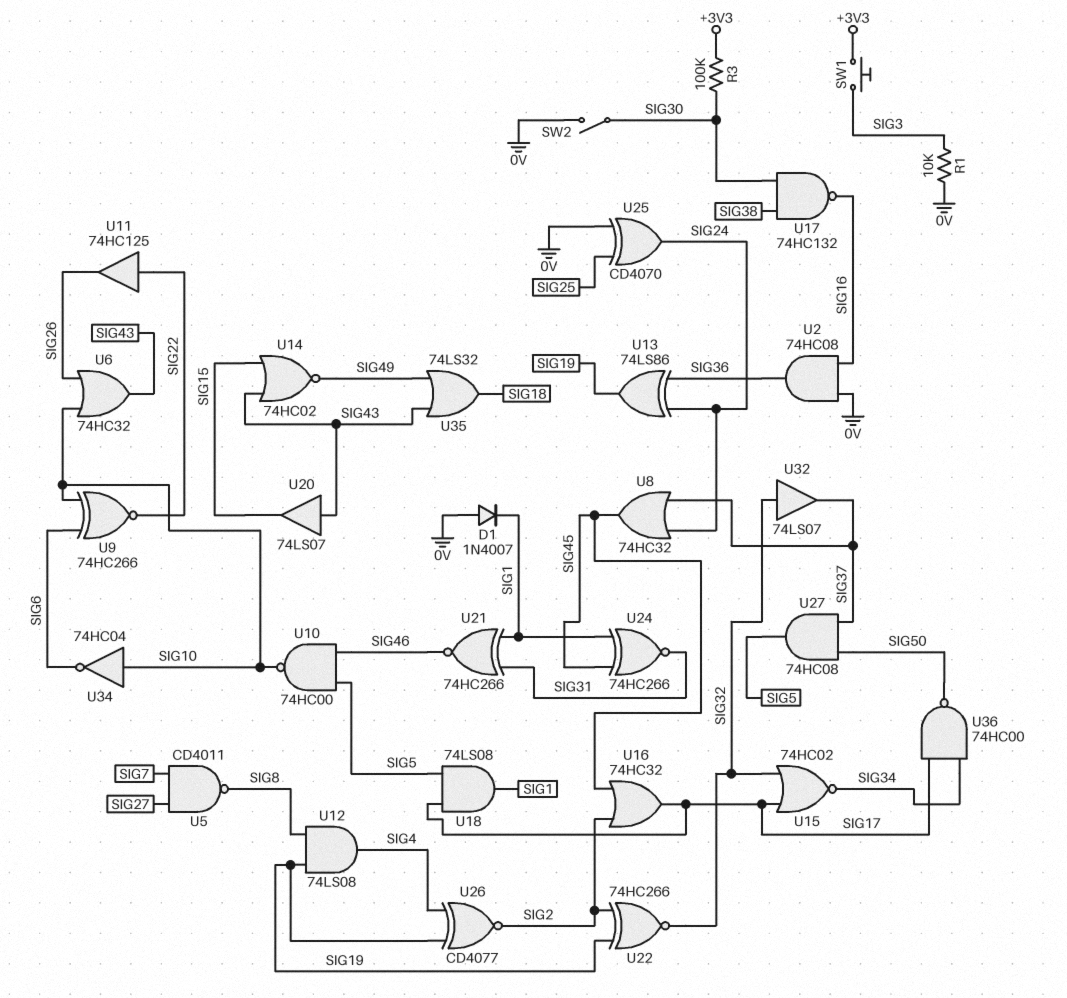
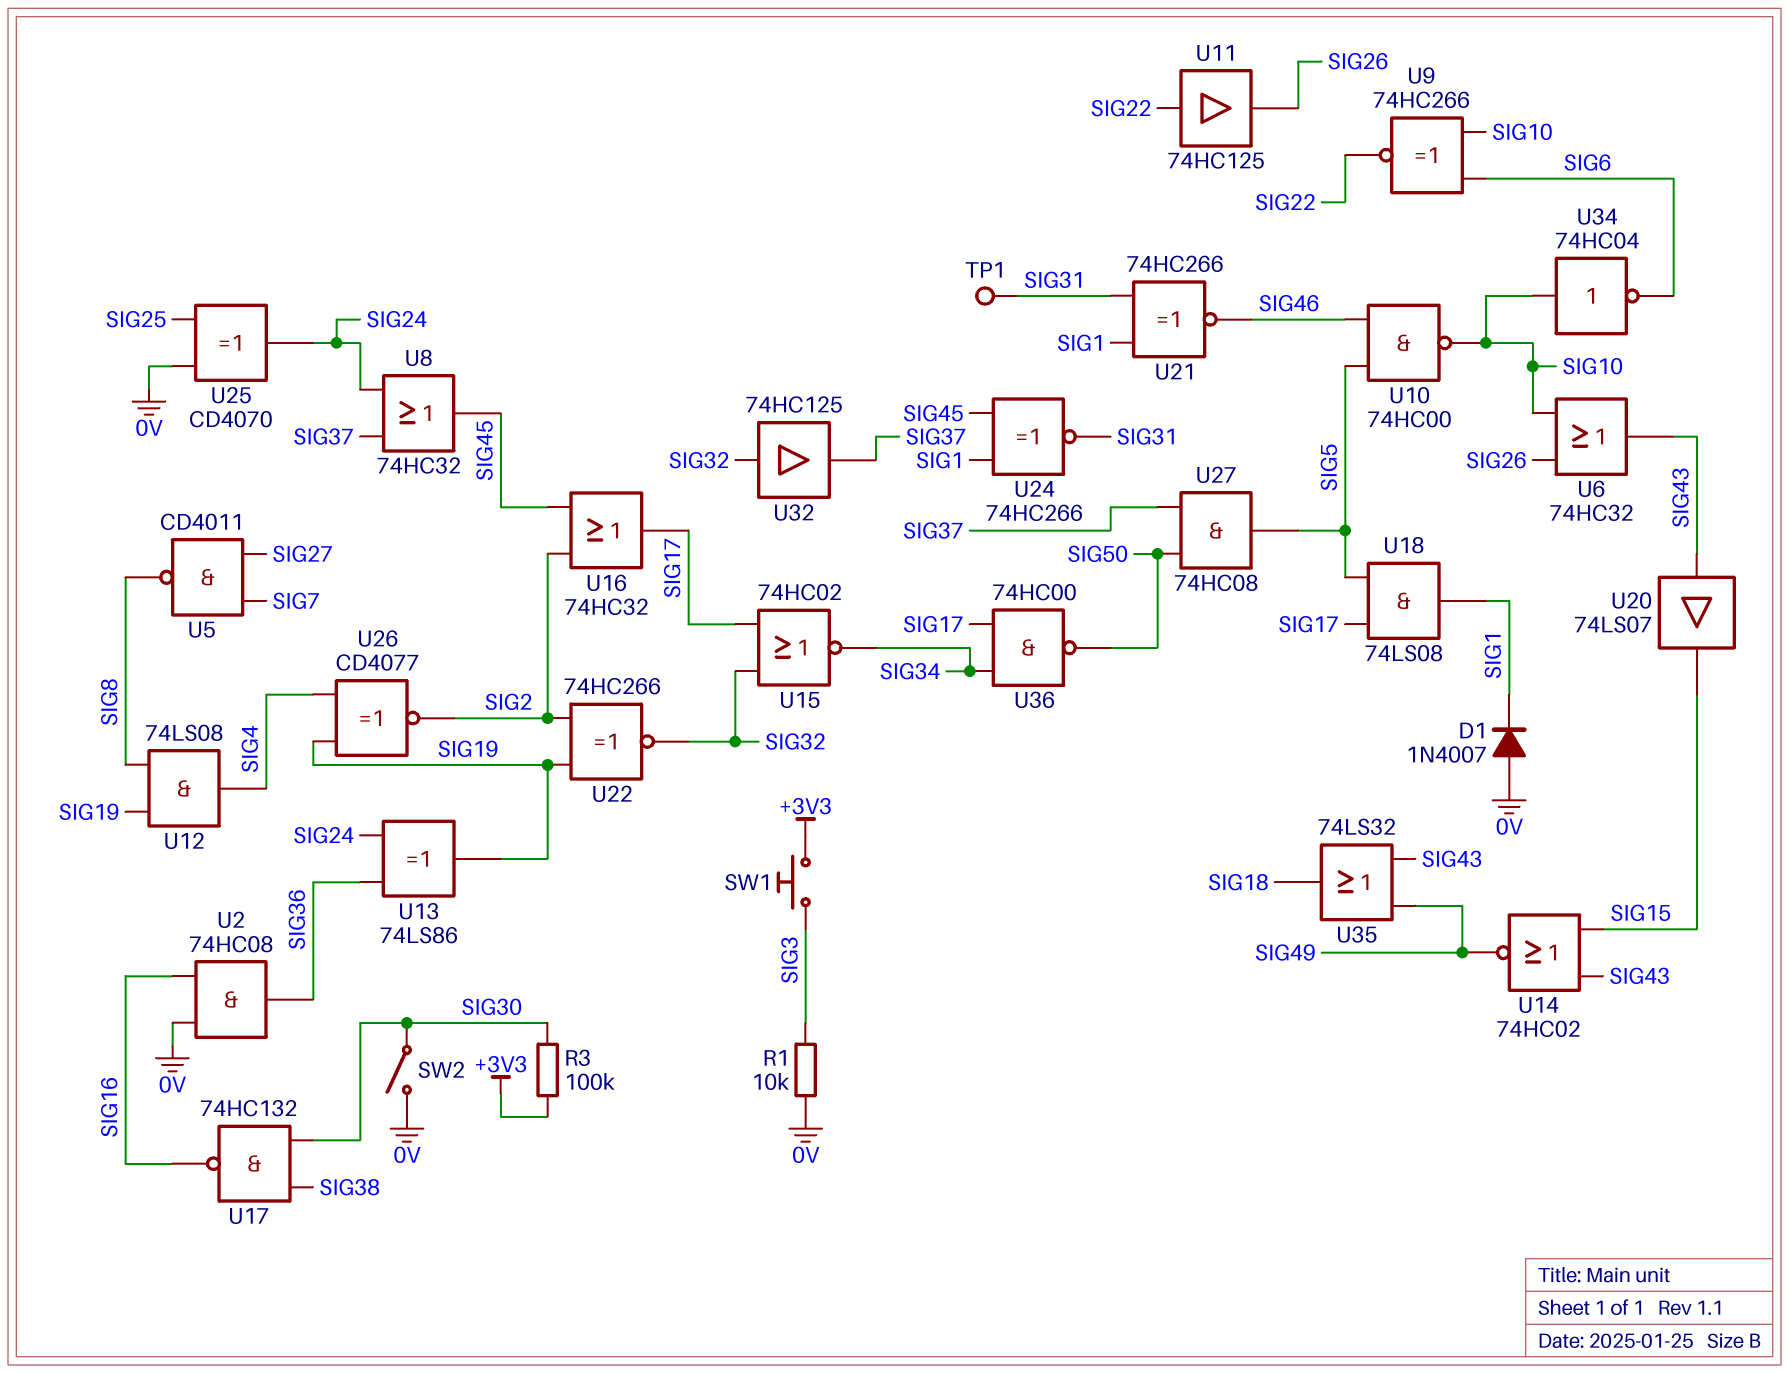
TP1: none -> test point (SIG31)
U32: buffer 74LS07 (in SIG32, out SIG37) -> buffer 74HC125 (in SIG32, out SIG37)

